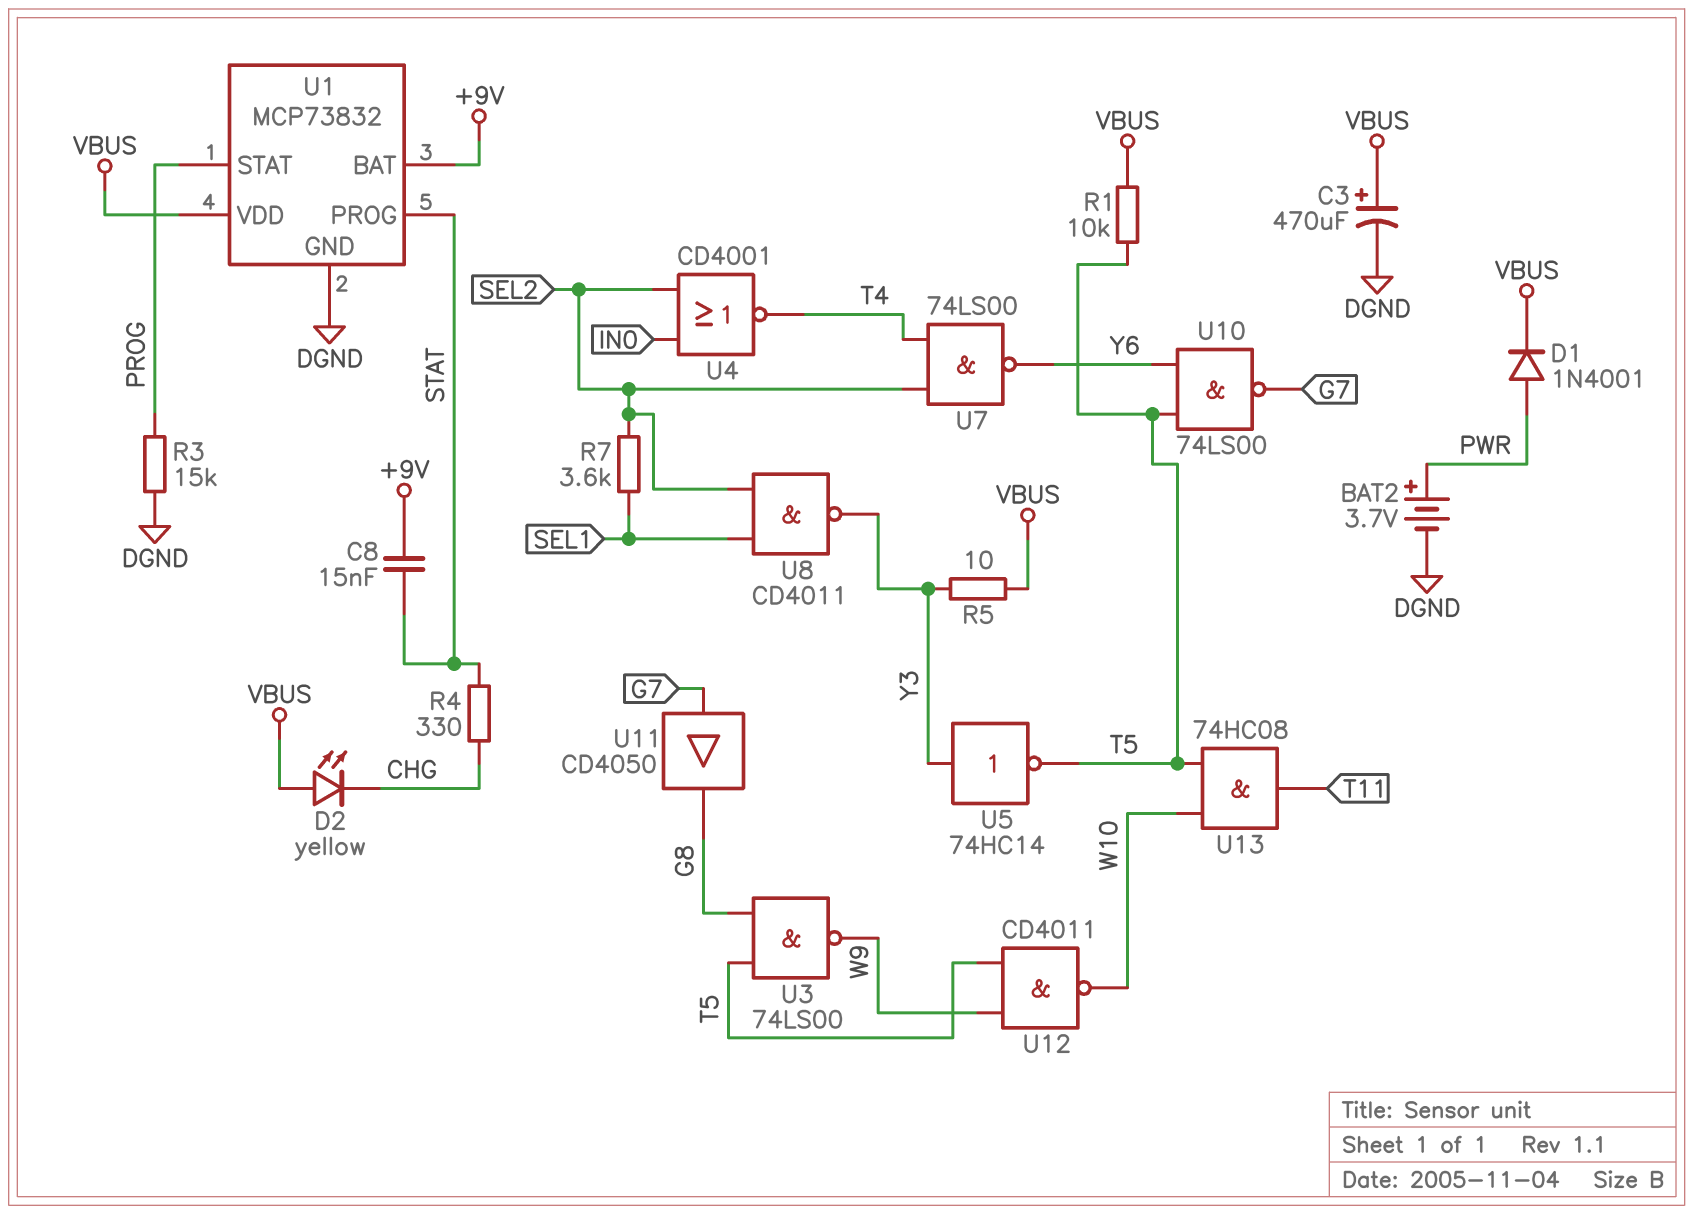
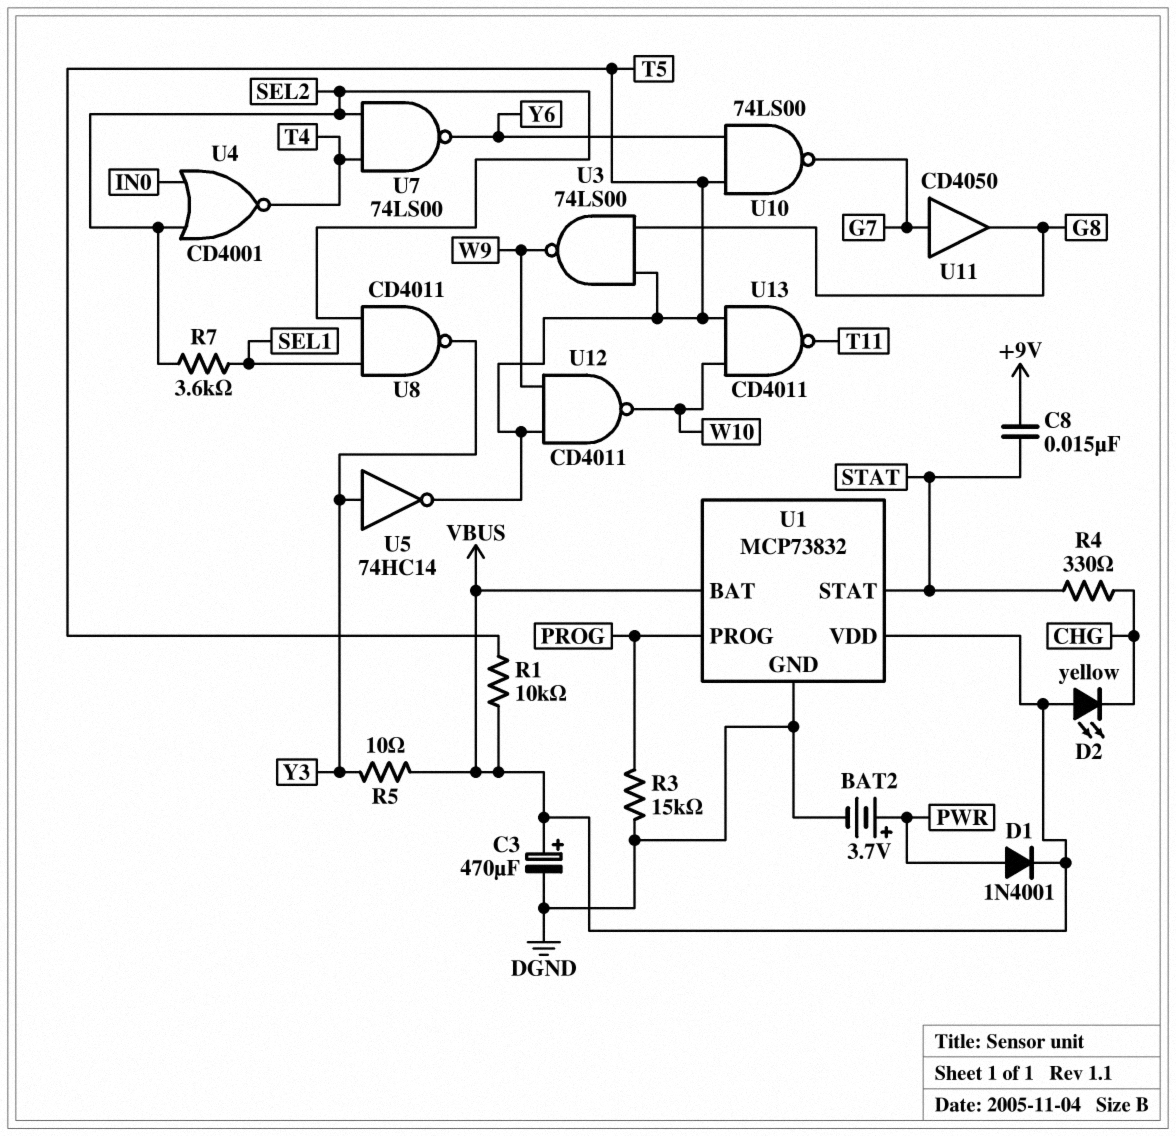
U1 pin BAT: +9V -> VBUS
U1 pin PROG: STAT -> PROG
U1 pin STAT: PROG -> STAT
U13: AND 74HC08 (in T5, in W10, out T11) -> NAND CD4011 (in T5, in W10, out T11)

